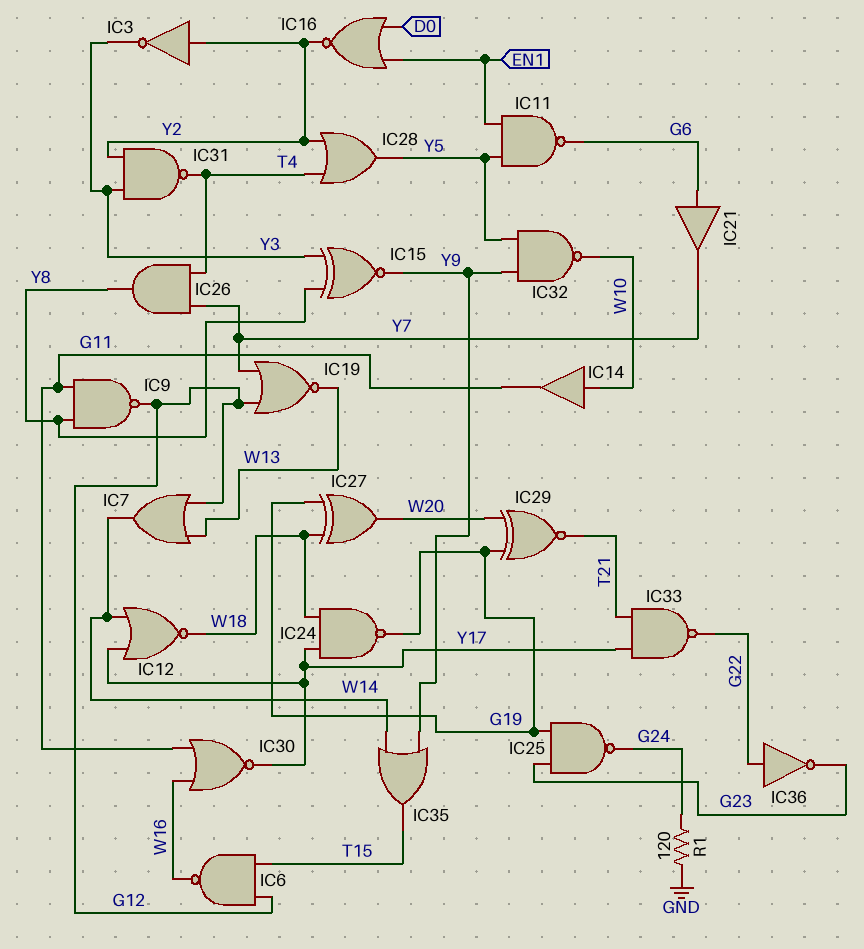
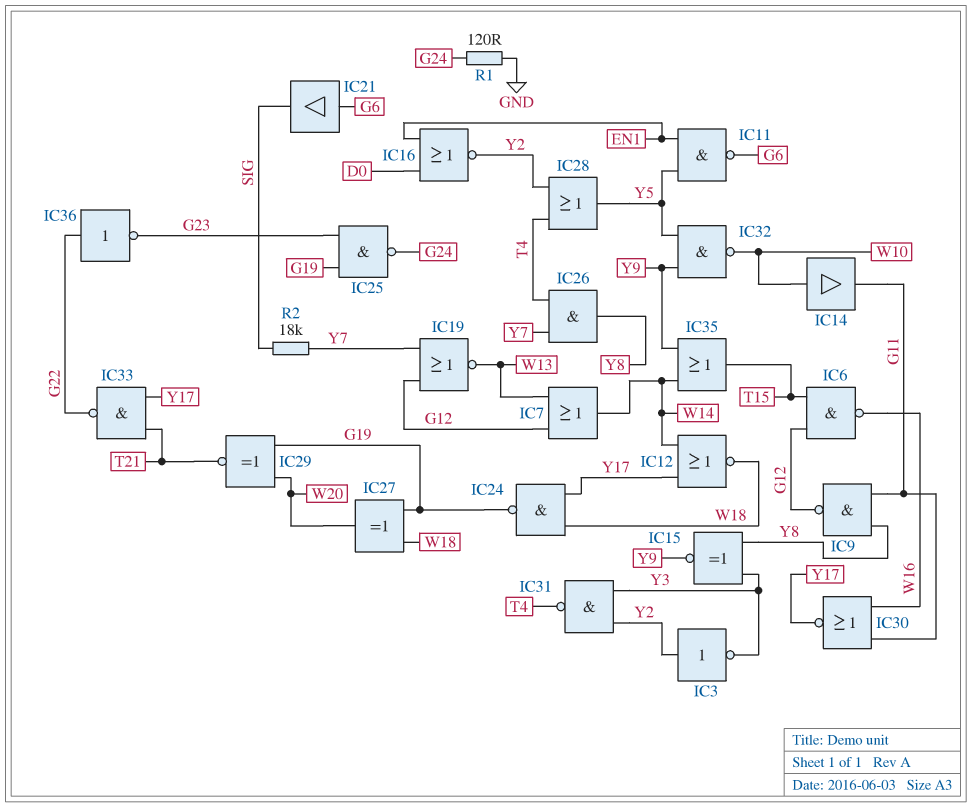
IC21: buffer (in G6, out Y7) -> buffer (in G6, out SIG)
R2: none -> 18k (SIG, Y7)

